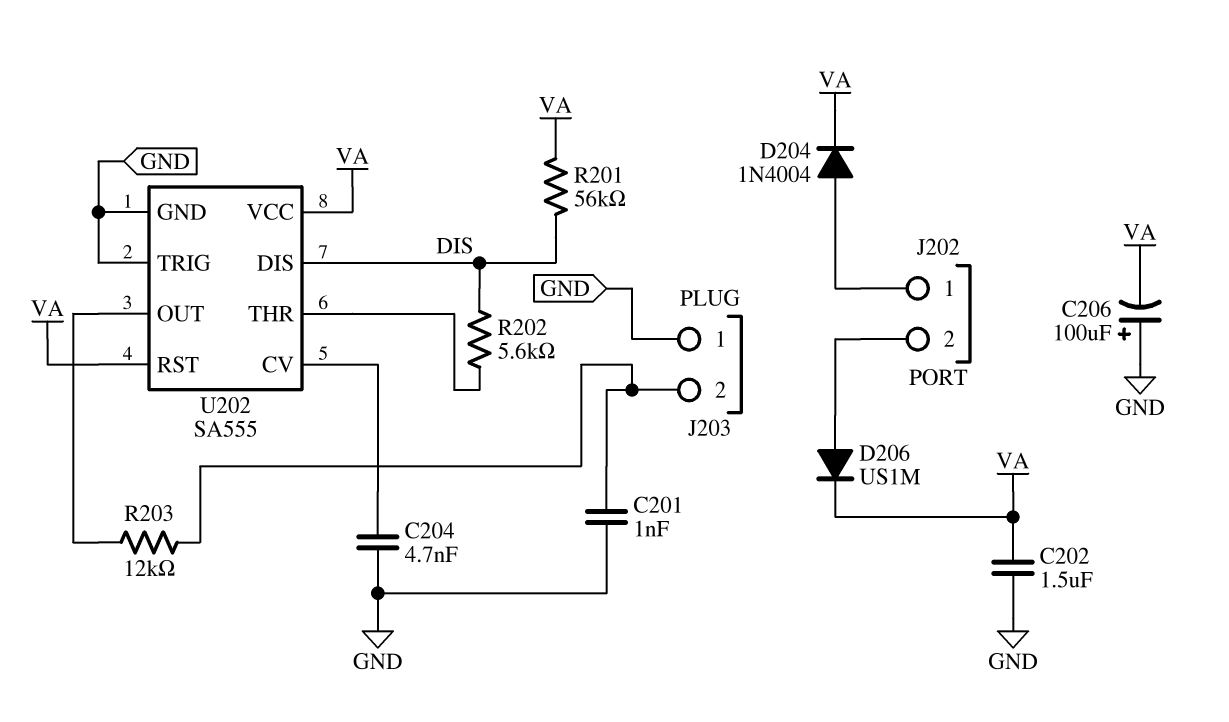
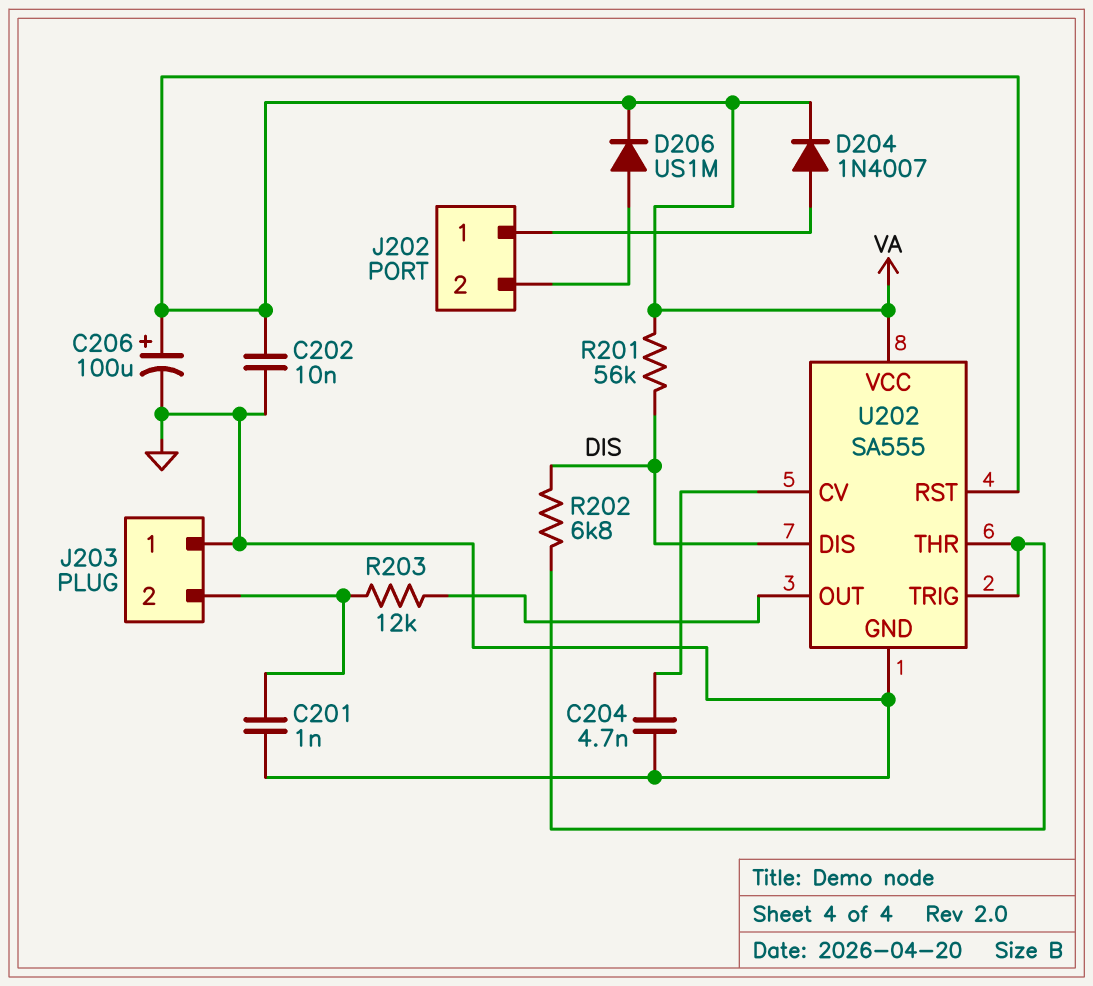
C202: 1.5uF (GND, VA) -> 10nF (GND, VA)
C206: 100uF (plus GND, minus VA) -> 100uF (plus VA, minus GND)
D204: diode 1N4004 (A J202/1, K VA) -> diode 1N4007 (A J202/1, K VA)
R202: 5.6k (DIS, U202/THR) -> 6.8k (DIS, U202/THR)
U202 pin TRIG: GND -> U202/THR

